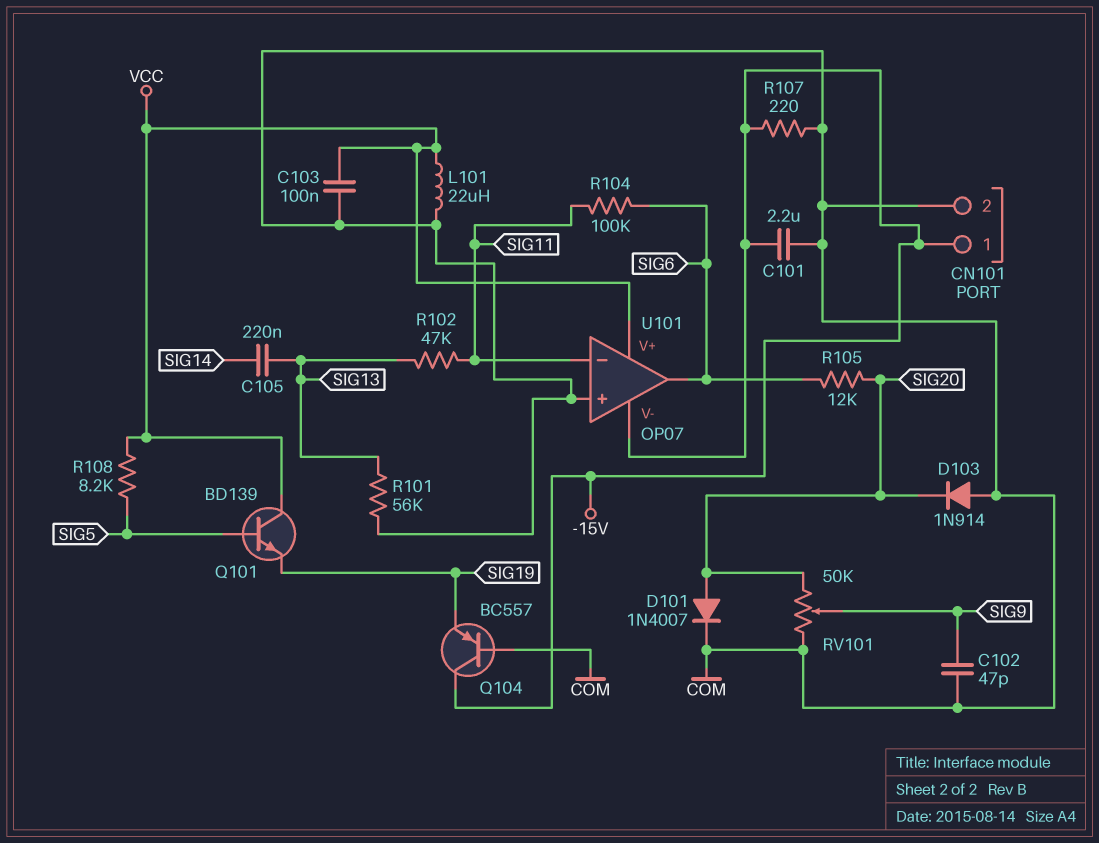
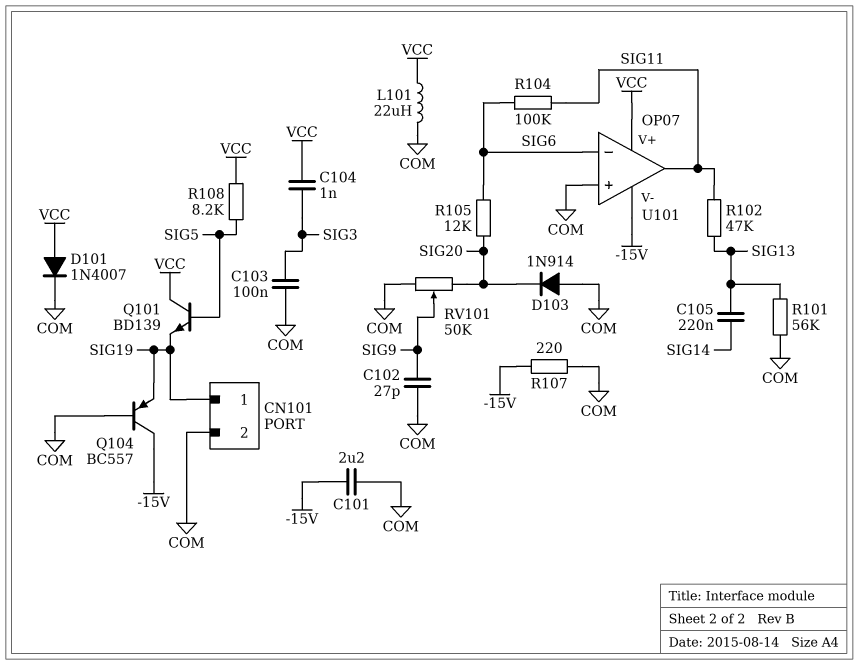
C102: 47pF (COM, SIG9) -> 27pF (COM, SIG9)
C103: 100nF (COM, VCC) -> 100nF (COM, SIG3)
C104: none -> 1nF (SIG3, VCC)
CN101 pin 1: -15V -> SIG19
D101: diode 1N4007 (A SIG20, K COM) -> diode 1N4007 (A VCC, K COM)
U101 pin in-: SIG11 -> SIG6
U101 pin out: SIG6 -> SIG11

